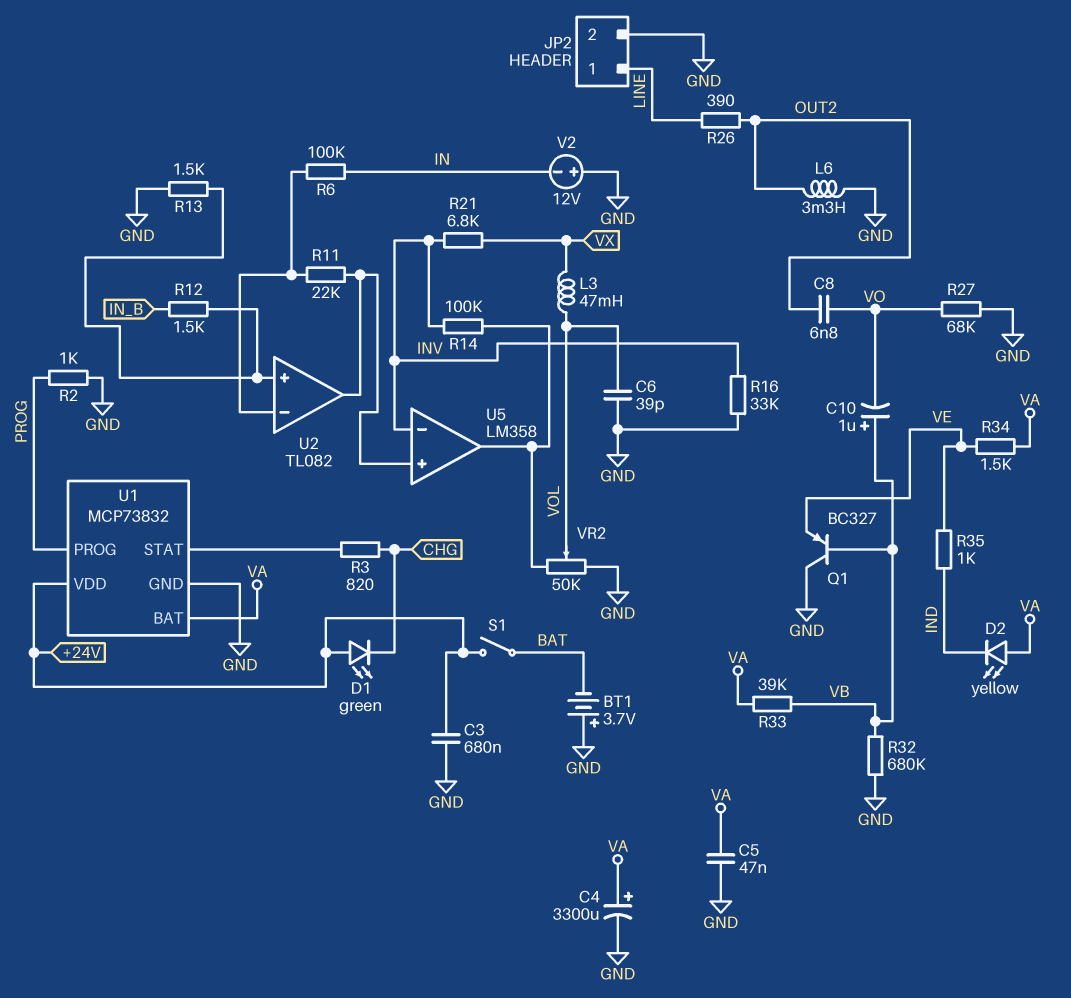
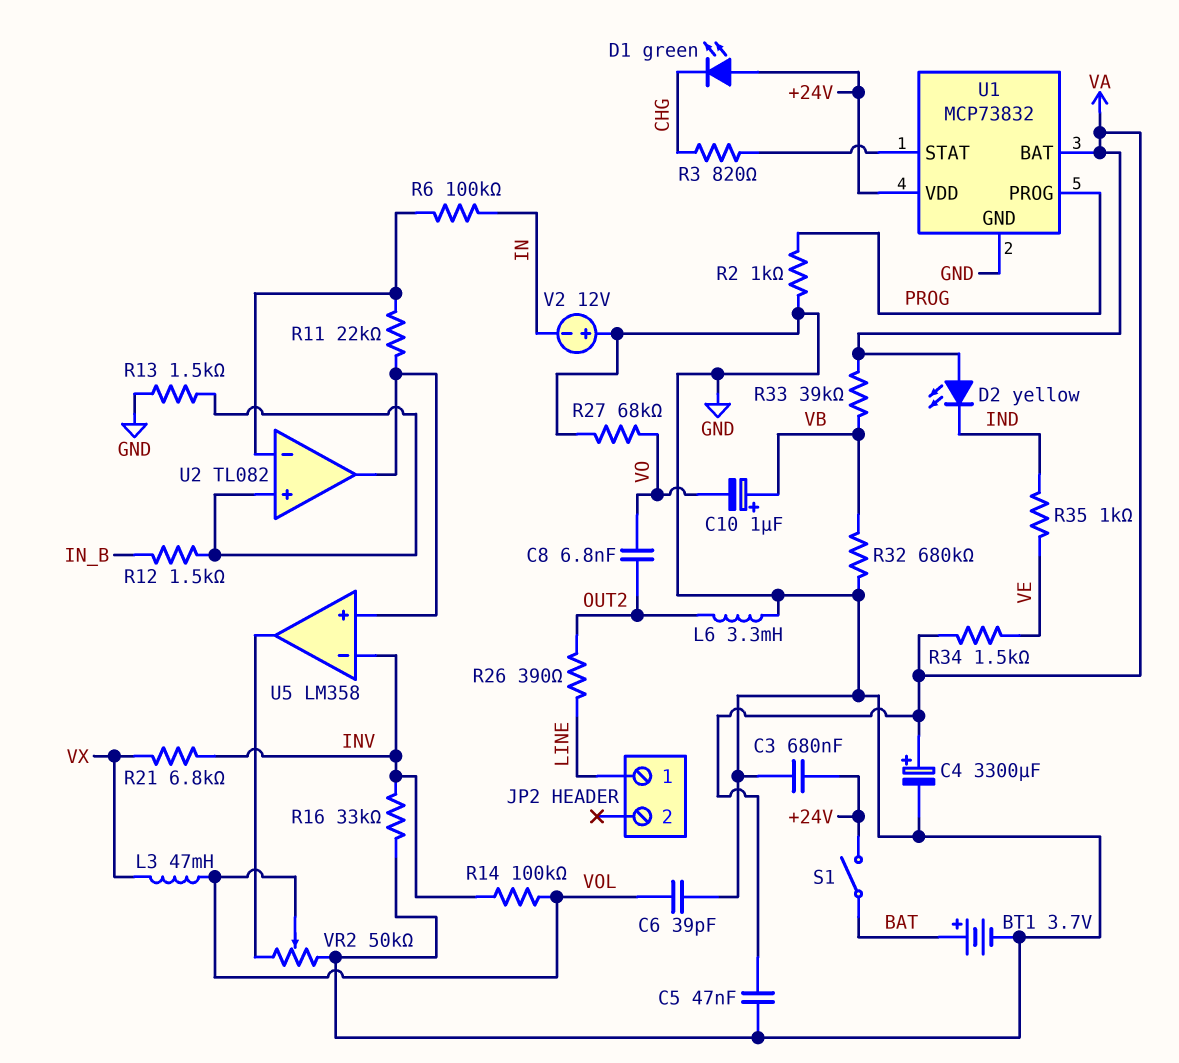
BT1: 3.7V (plus GND, minus BAT) -> 3.7V (plus BAT, minus GND)
JP2 pin 2: GND -> none
Q1: PNP BC327 (B VB, C GND, E VE) -> none
R14: 100k (INV, U5/out) -> 100k (INV, VOL)

